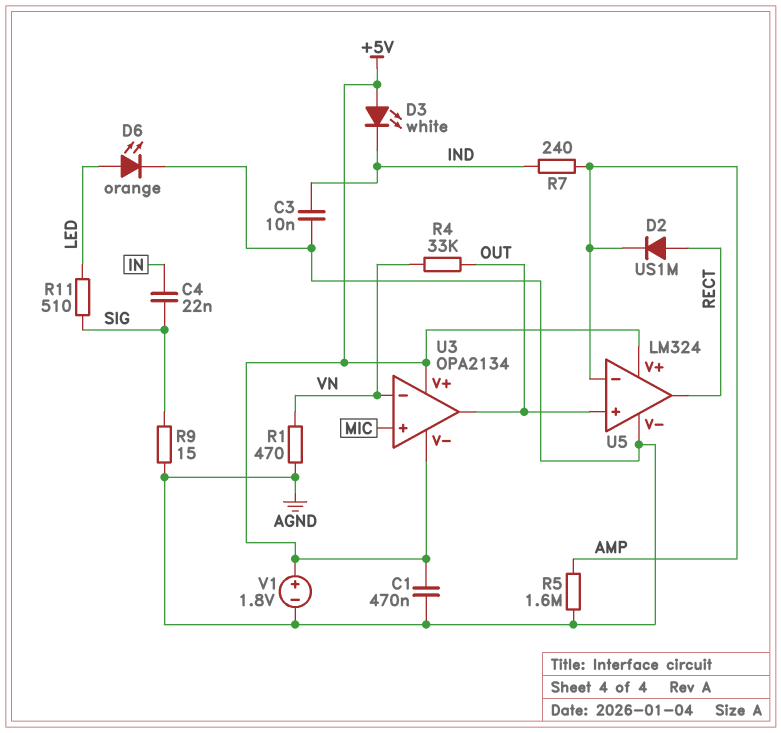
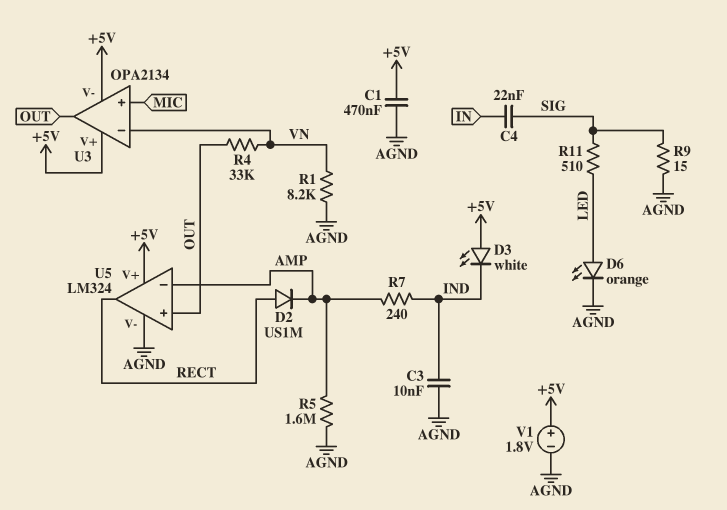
R1: 470 (AGND, VN) -> 8.2k (AGND, VN)

